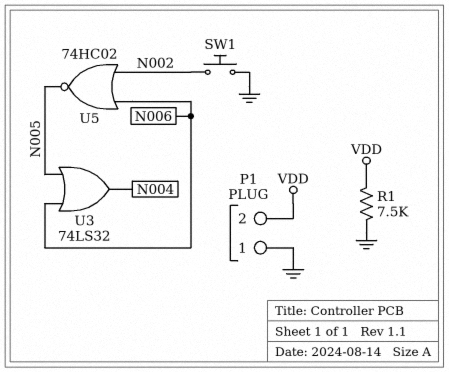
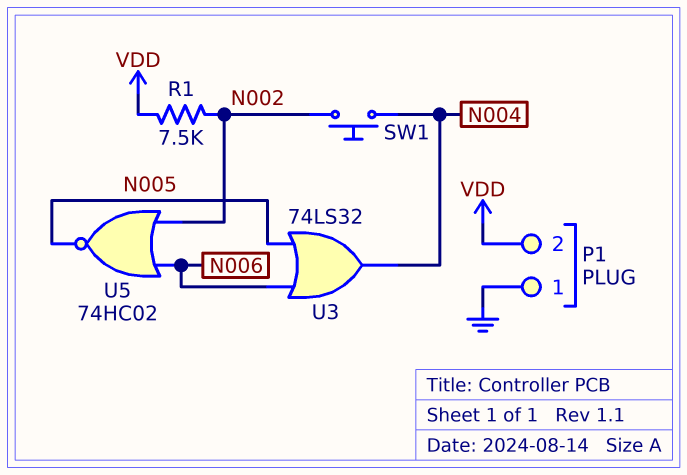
R1: 7.5k (GND, VDD) -> 7.5k (N002, VDD)
SW1: button (GND, N002) -> button (N002, N004)

